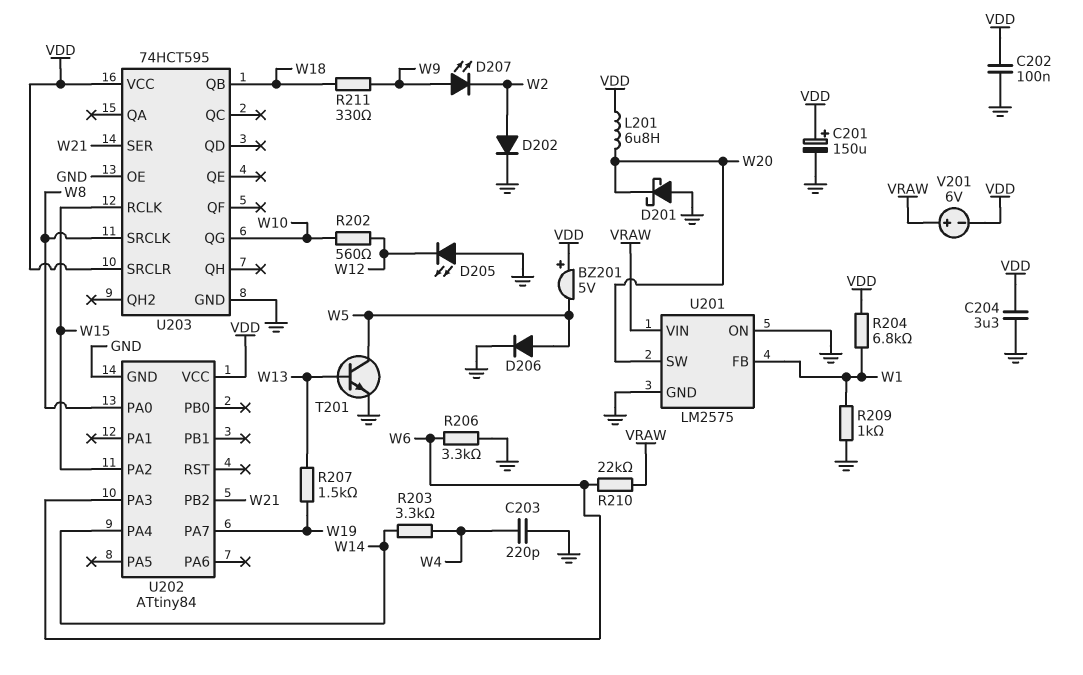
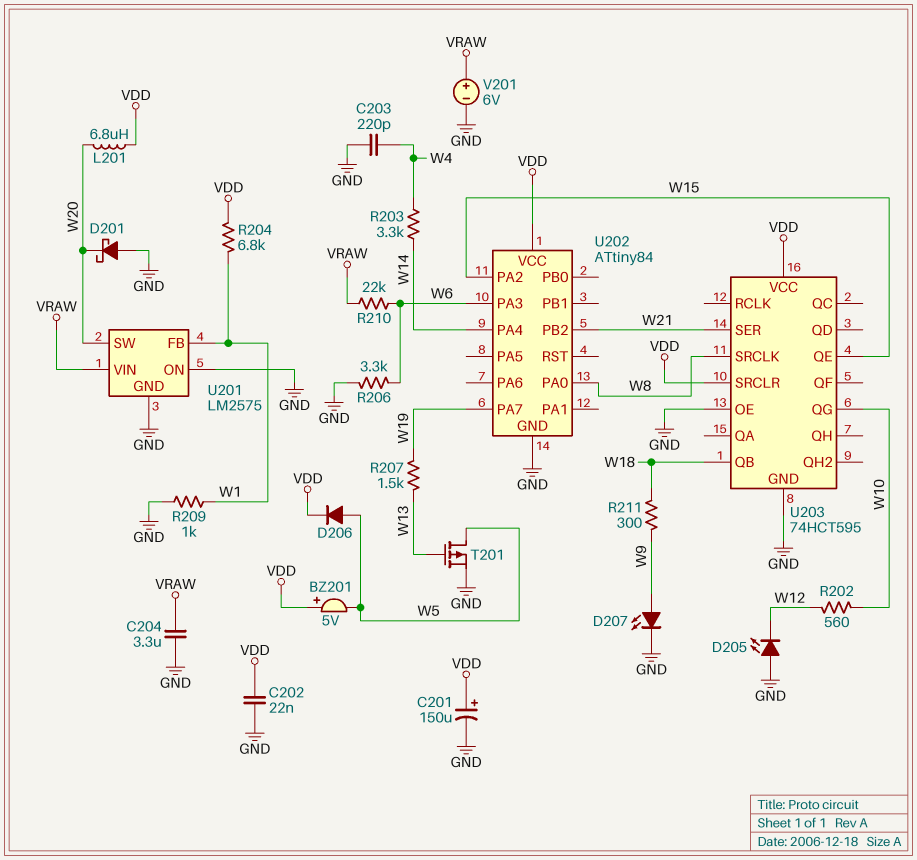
C202: 100nF (GND, VDD) -> 22nF (GND, VDD)
C204: 3.3uF (GND, VDD) -> 3.3uF (GND, VRAW)
D202: diode (A W2, K GND) -> none
D206: diode (A W5, K GND) -> diode (A W5, K VDD)
D207: LED (A W9, K W2) -> LED (A W9, K GND)
R211: 330 (W9, W18) -> 300 (W9, W18)
T201: NPN (B W13, C W5, E GND) -> PMOS (G W13, D W5, S GND)
U203 pin QE: none -> W15
U203 pin RCLK: W15 -> none
V201: 6V (plus VRAW, minus VDD) -> 6V (plus VRAW, minus GND)

